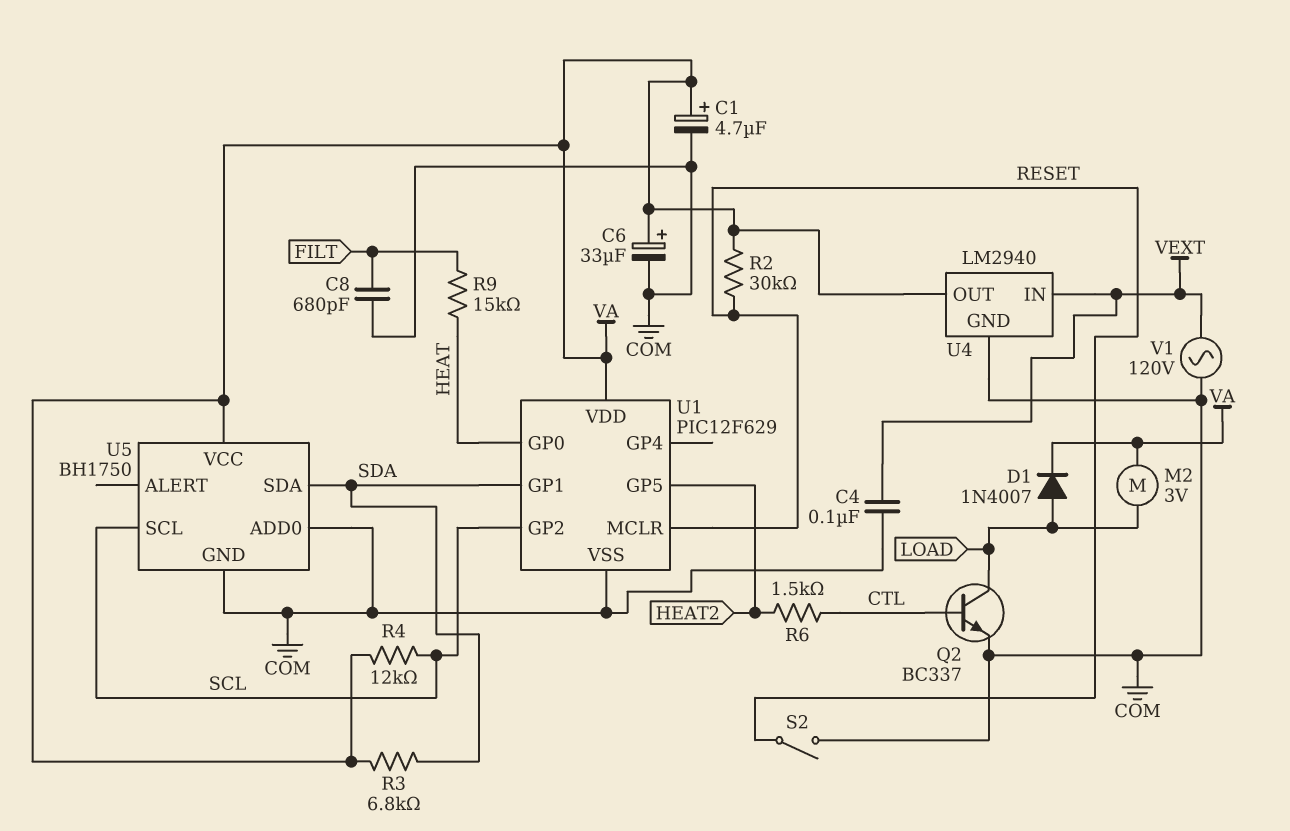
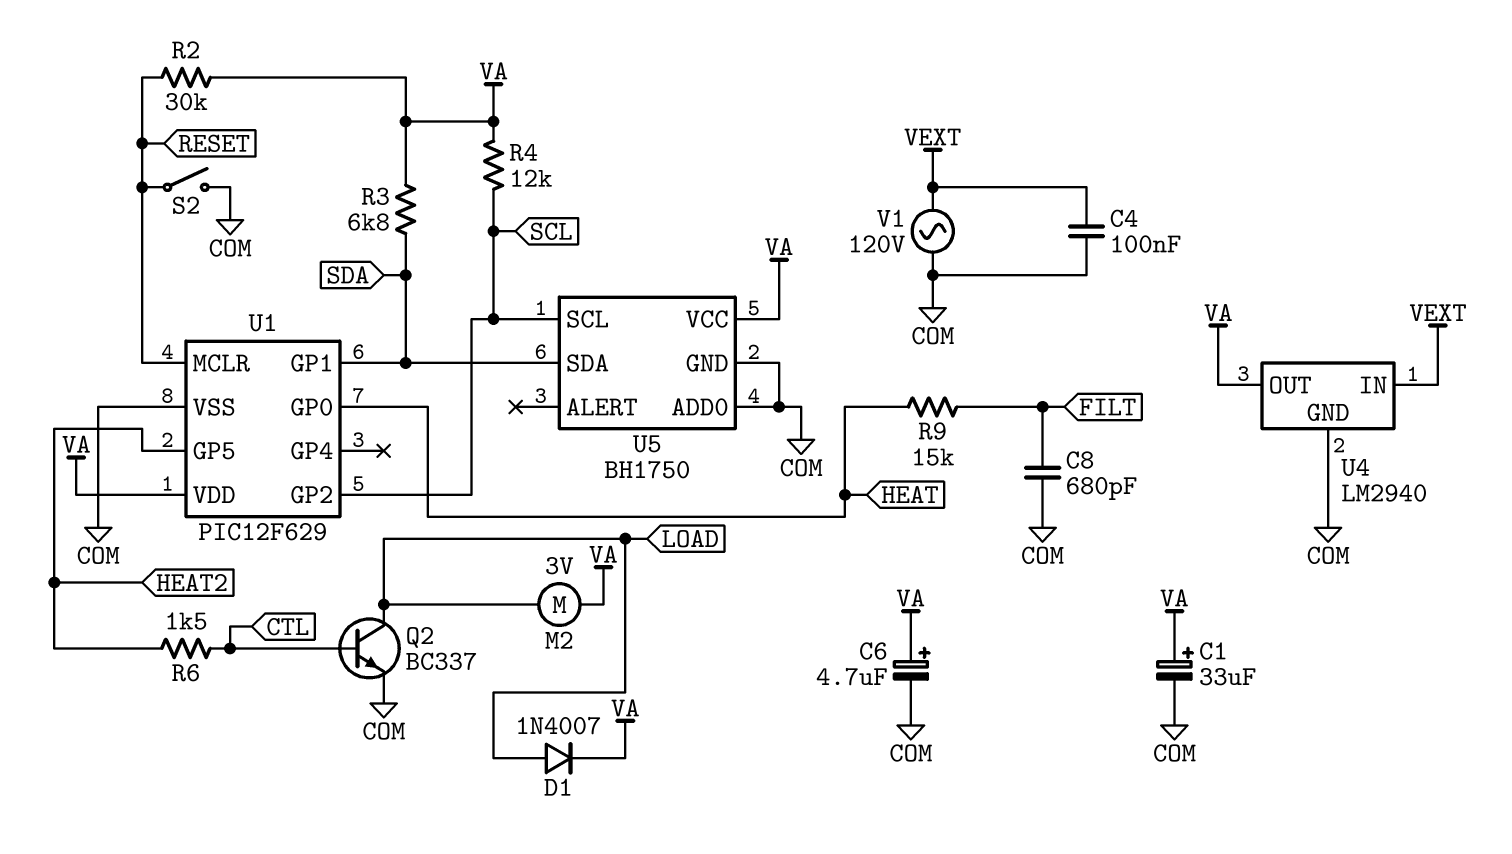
C1: 4.7uF (plus VA, minus COM) -> 33uF (plus VA, minus COM)
C6: 33uF (plus VA, minus COM) -> 4.7uF (plus VA, minus COM)

